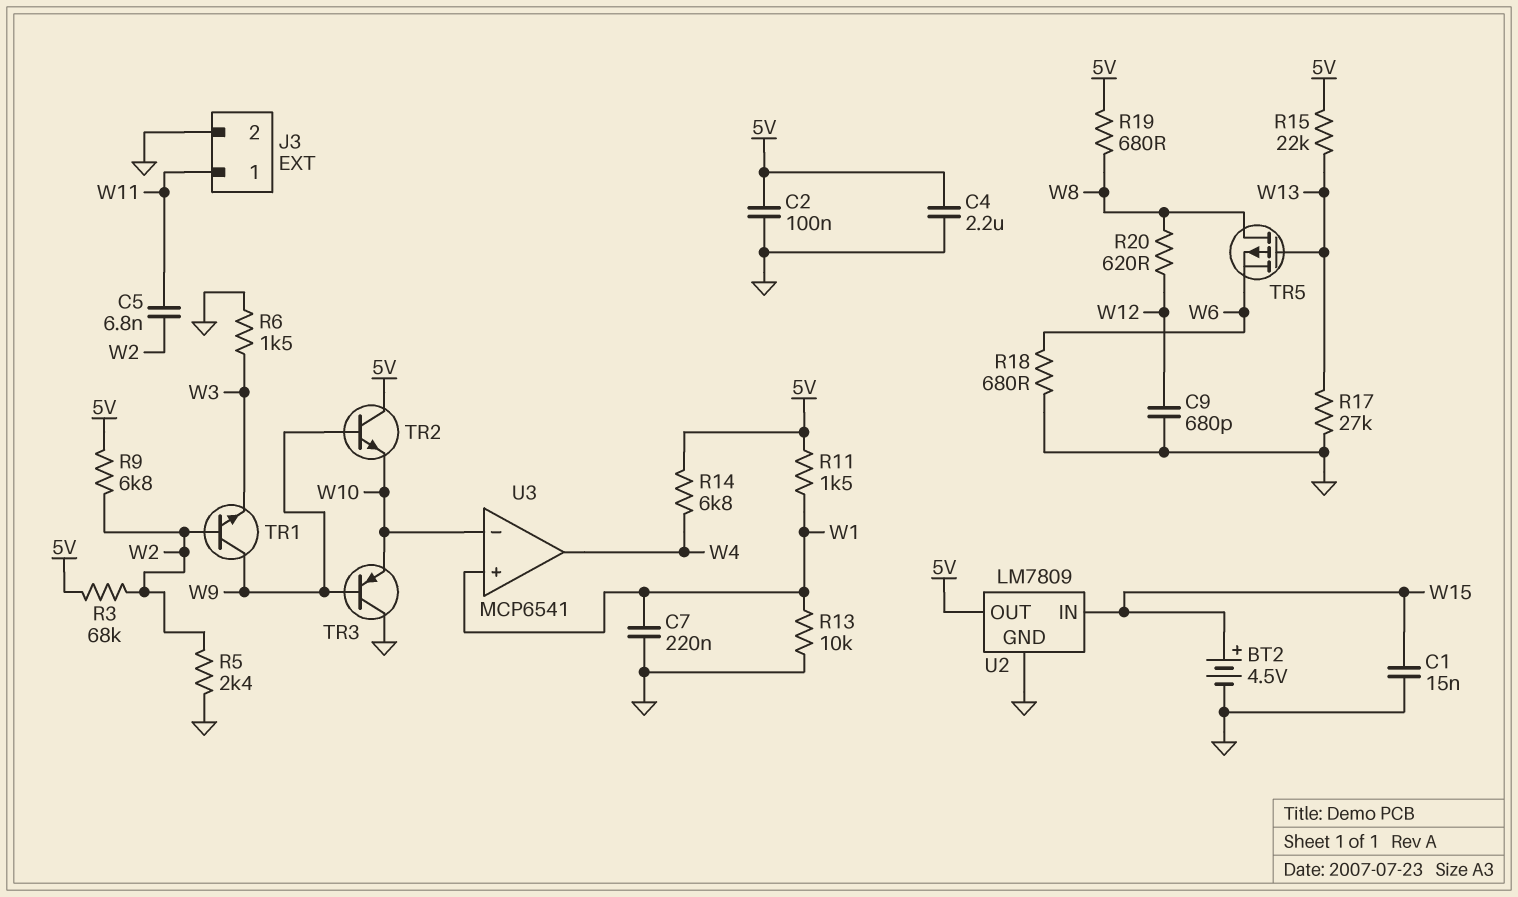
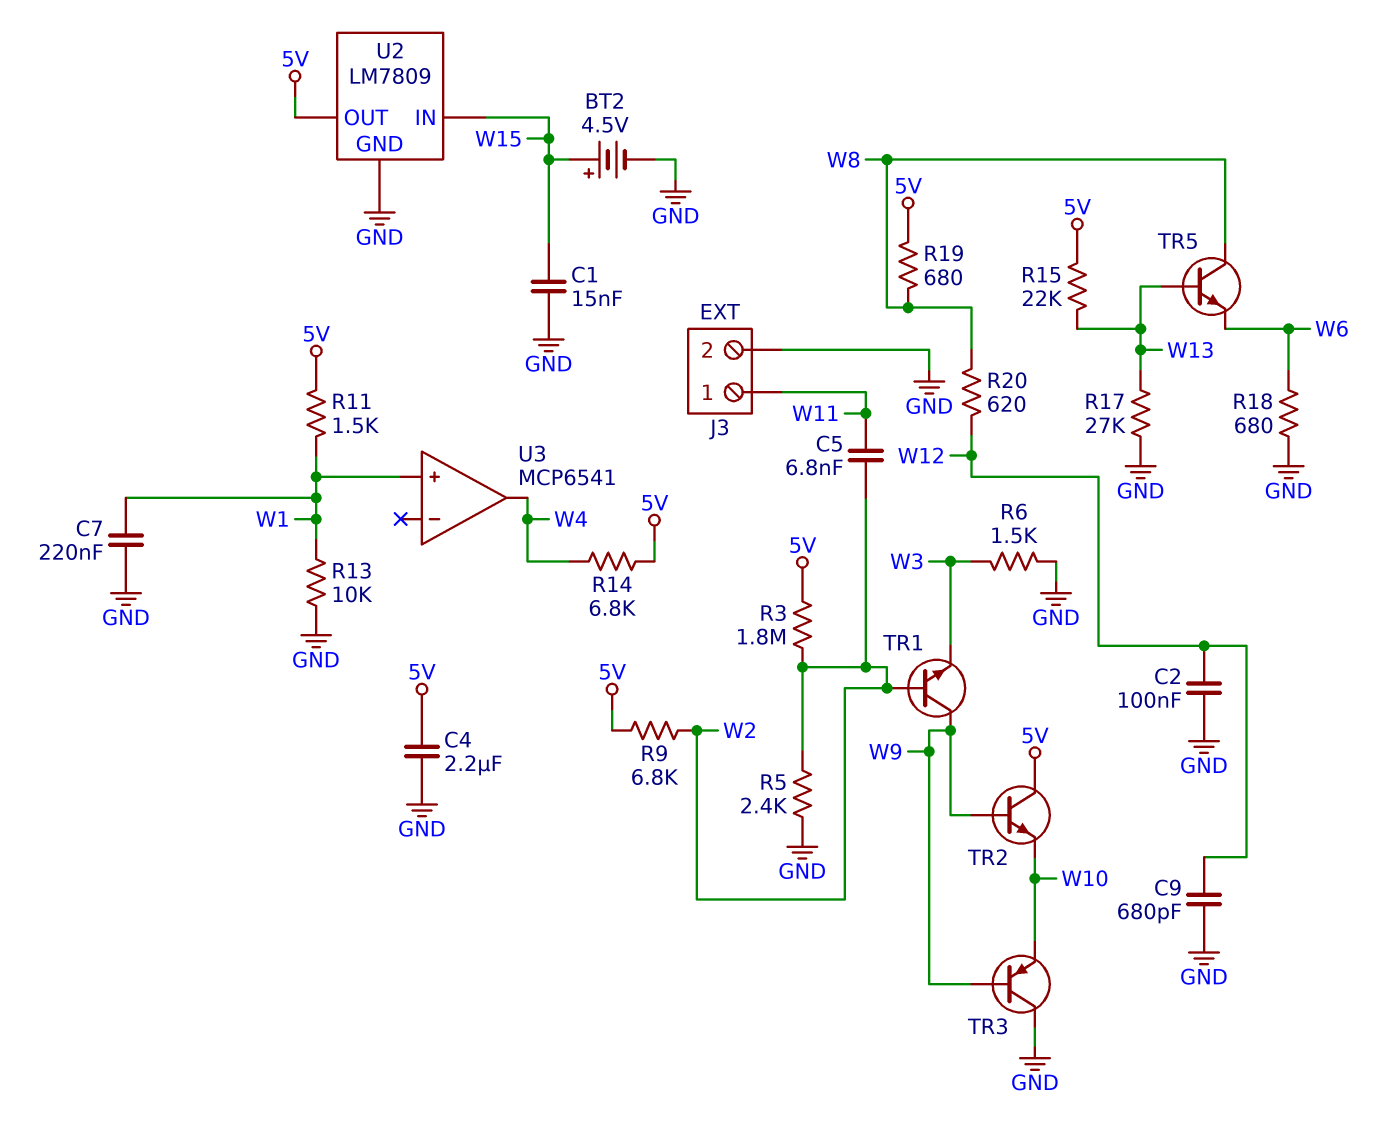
C2: 100nF (5V, GND) -> 100nF (GND, W12)
R3: 68k (5V, W2) -> 1.8M (5V, W2)
TR5: PMOS (G W13, D W8, S W6) -> NPN (B W13, C W8, E W6)
U3 pin in-: W10 -> none

